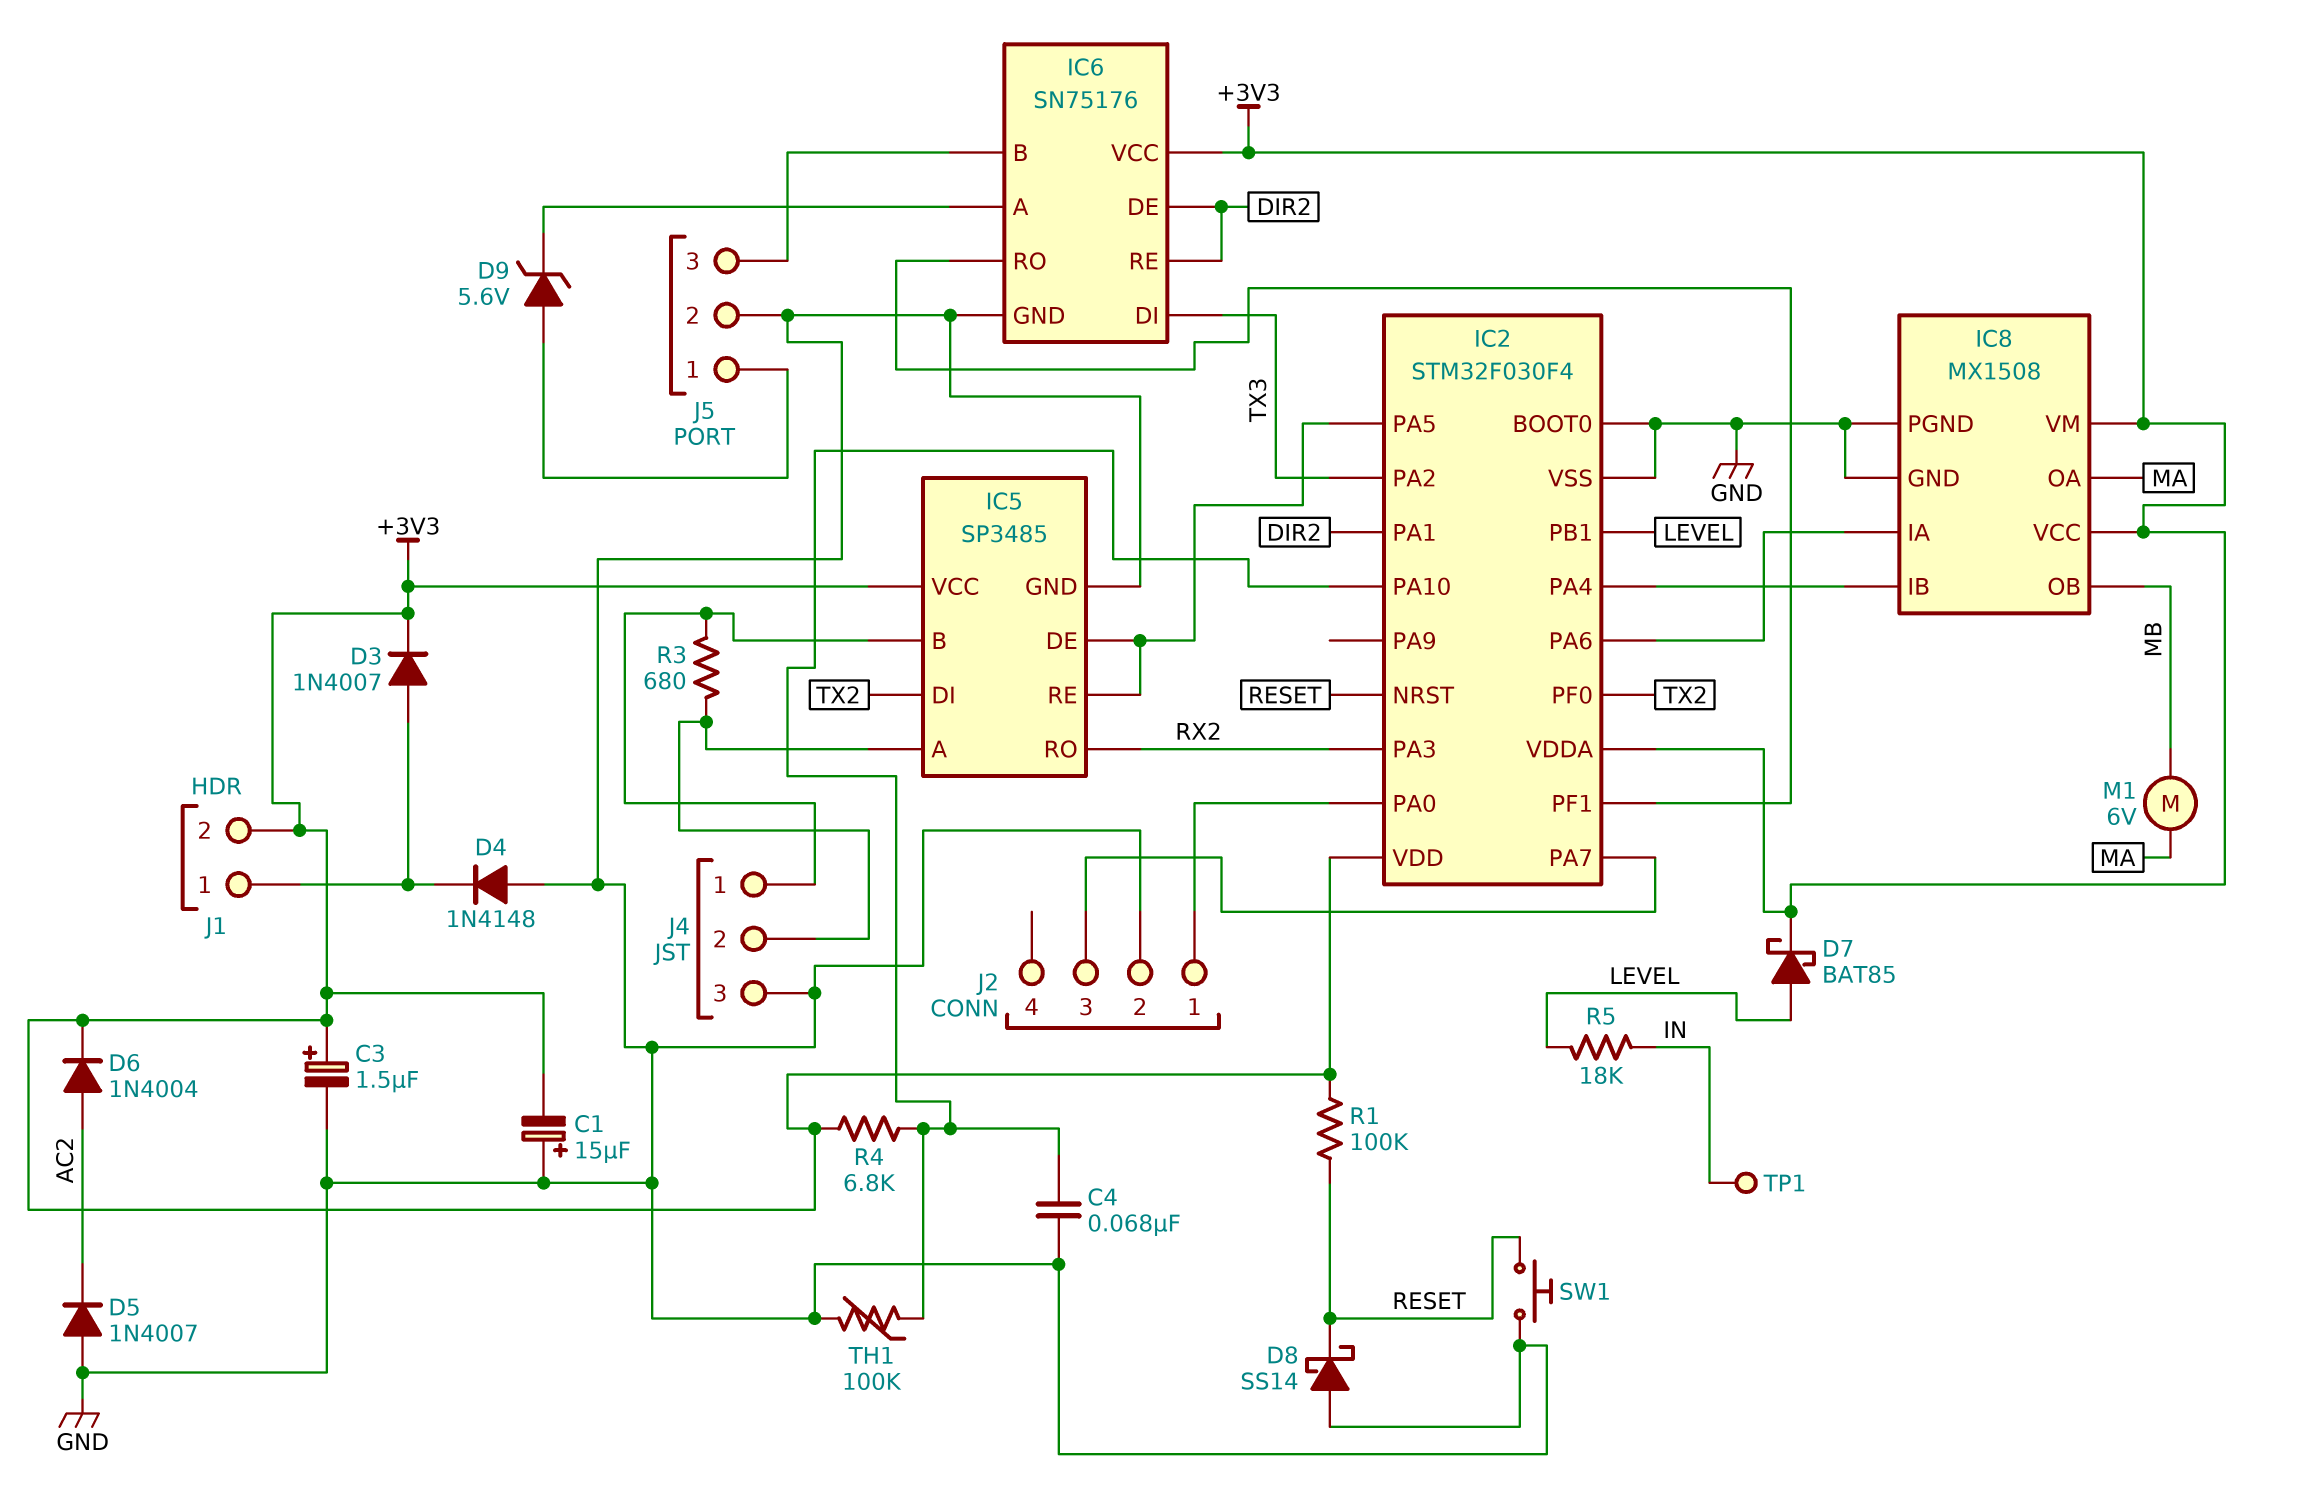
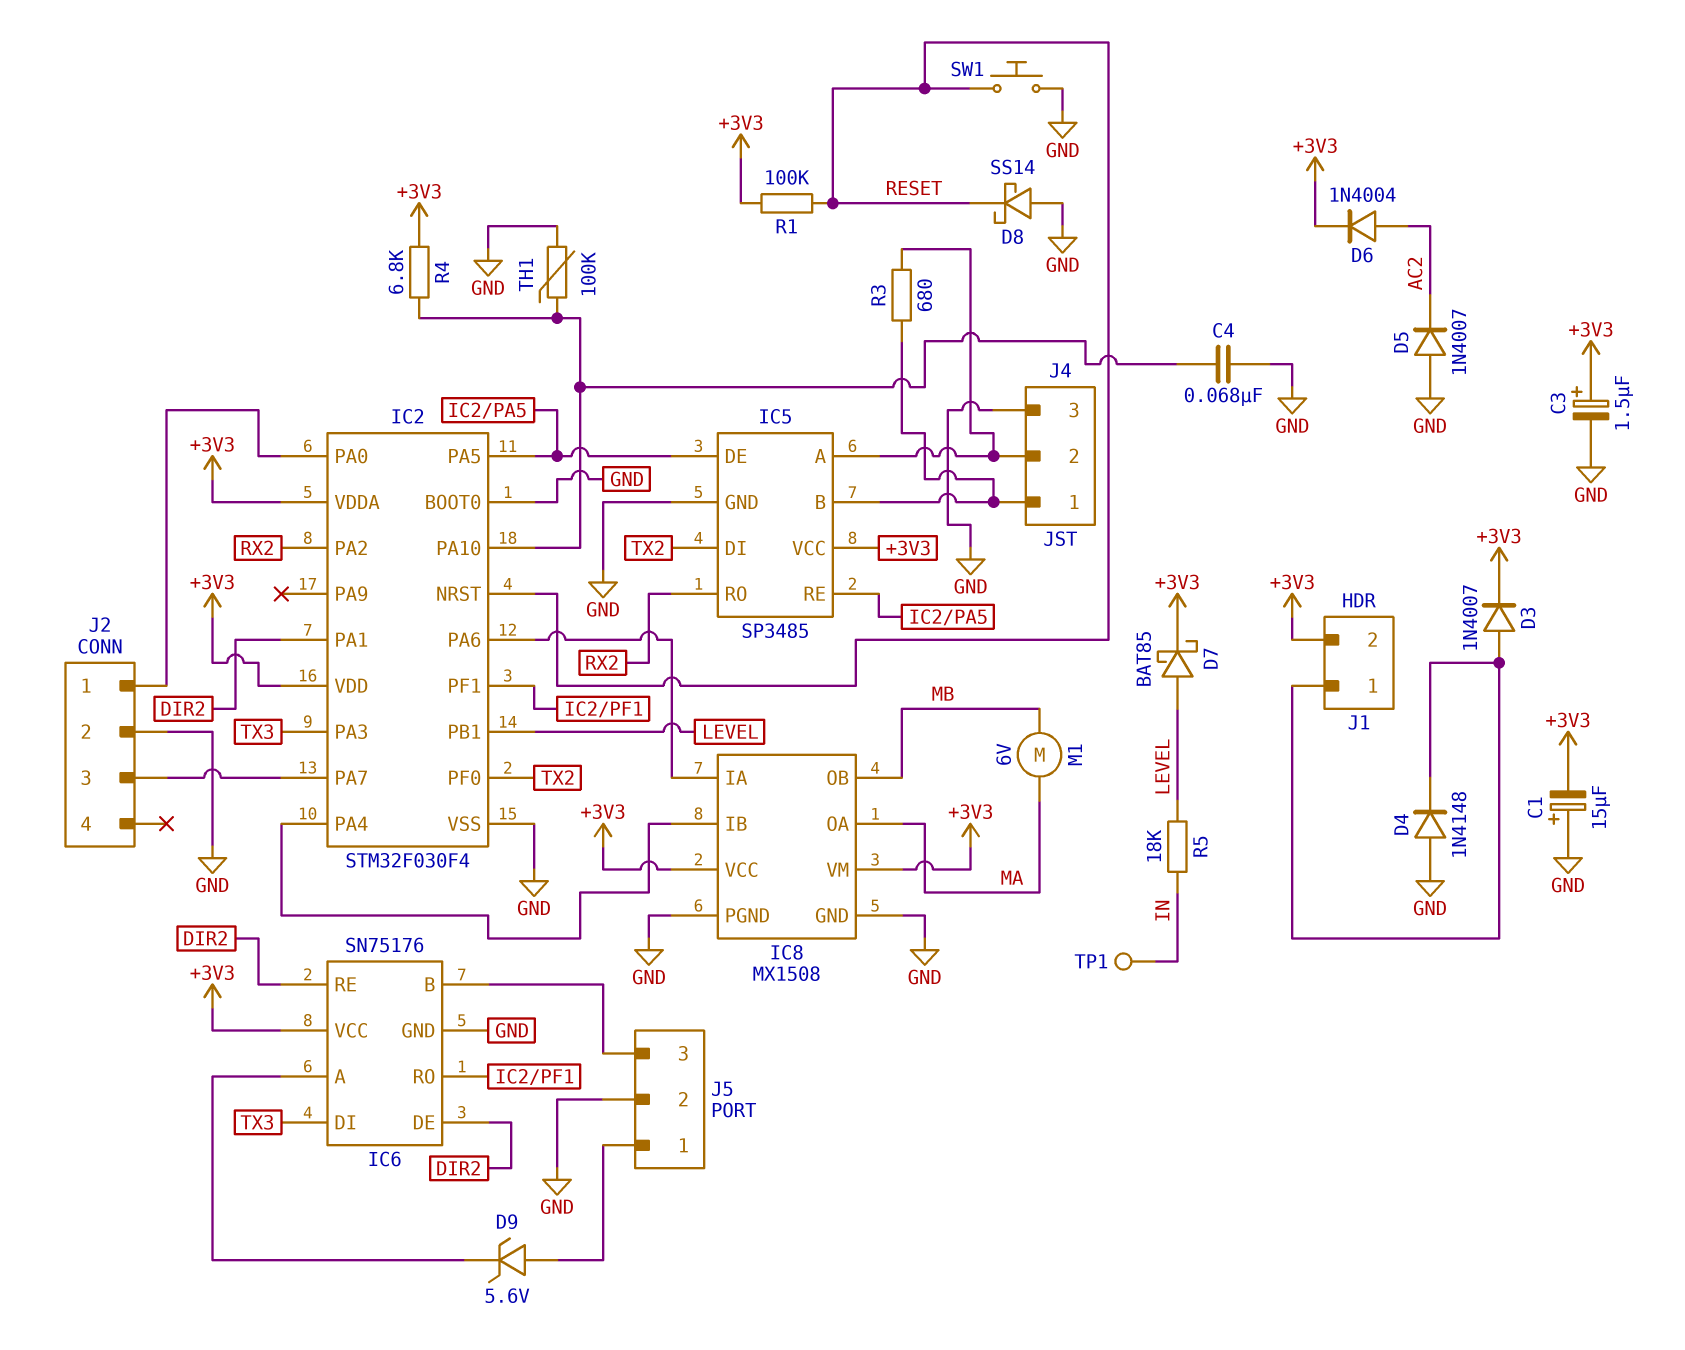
IC2 pin PA2: TX3 -> RX2
IC2 pin PA3: RX2 -> TX3

